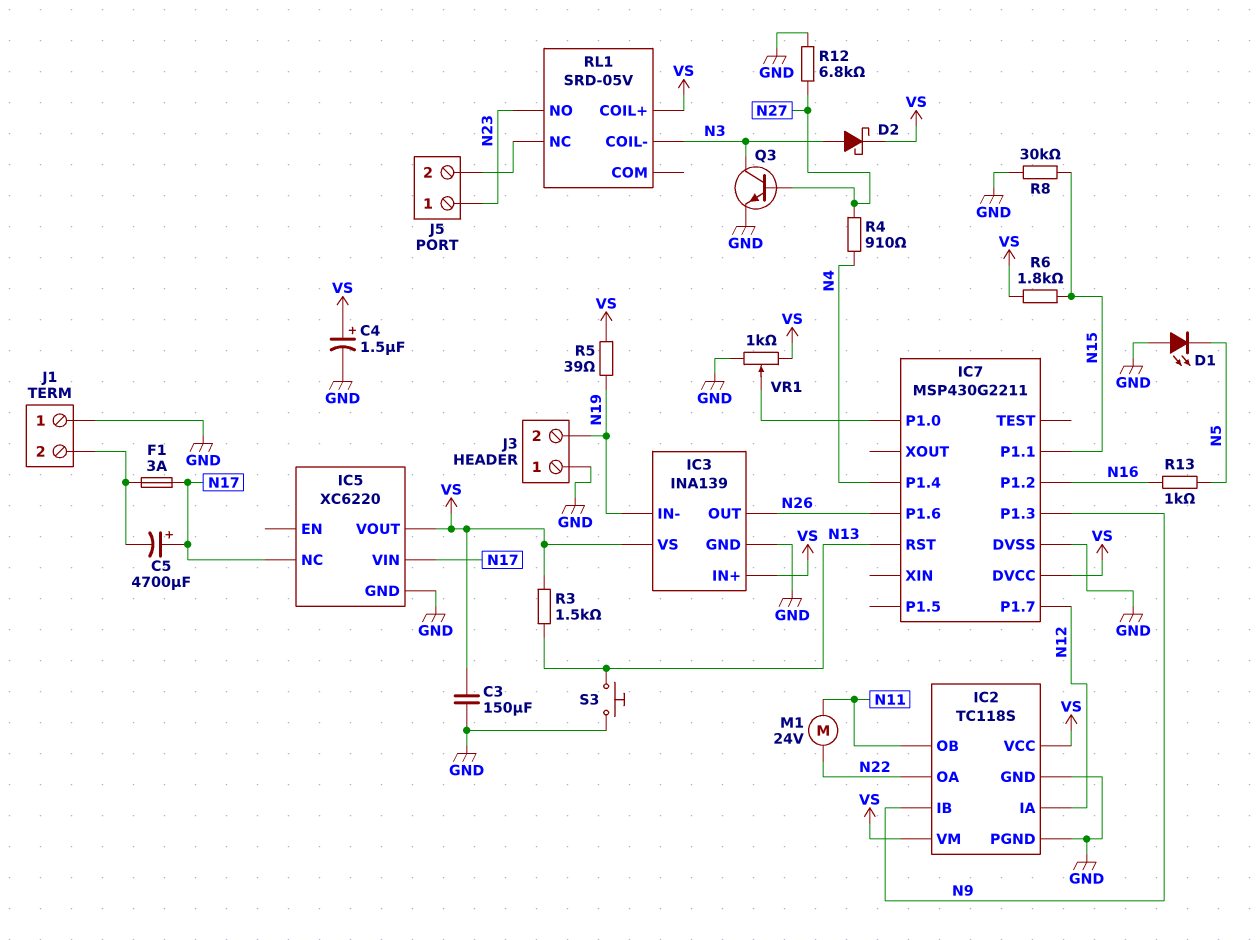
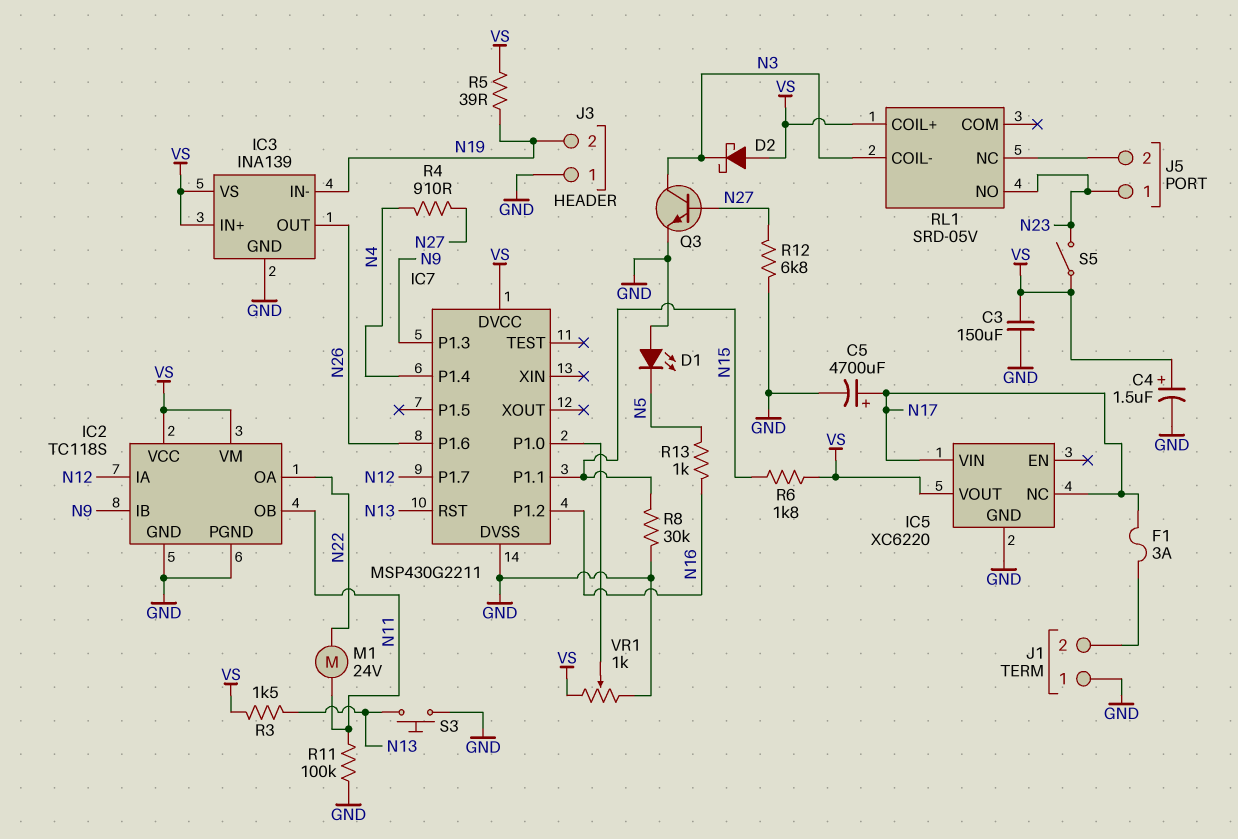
C5: 4700uF (plus N17, minus J1/2) -> 4700uF (plus N17, minus GND)
D2: schottky (A N3, K VS) -> schottky (A VS, K N3)
R11: none -> 100k (GND, N11)
S5: none -> switch (N23, VS)

